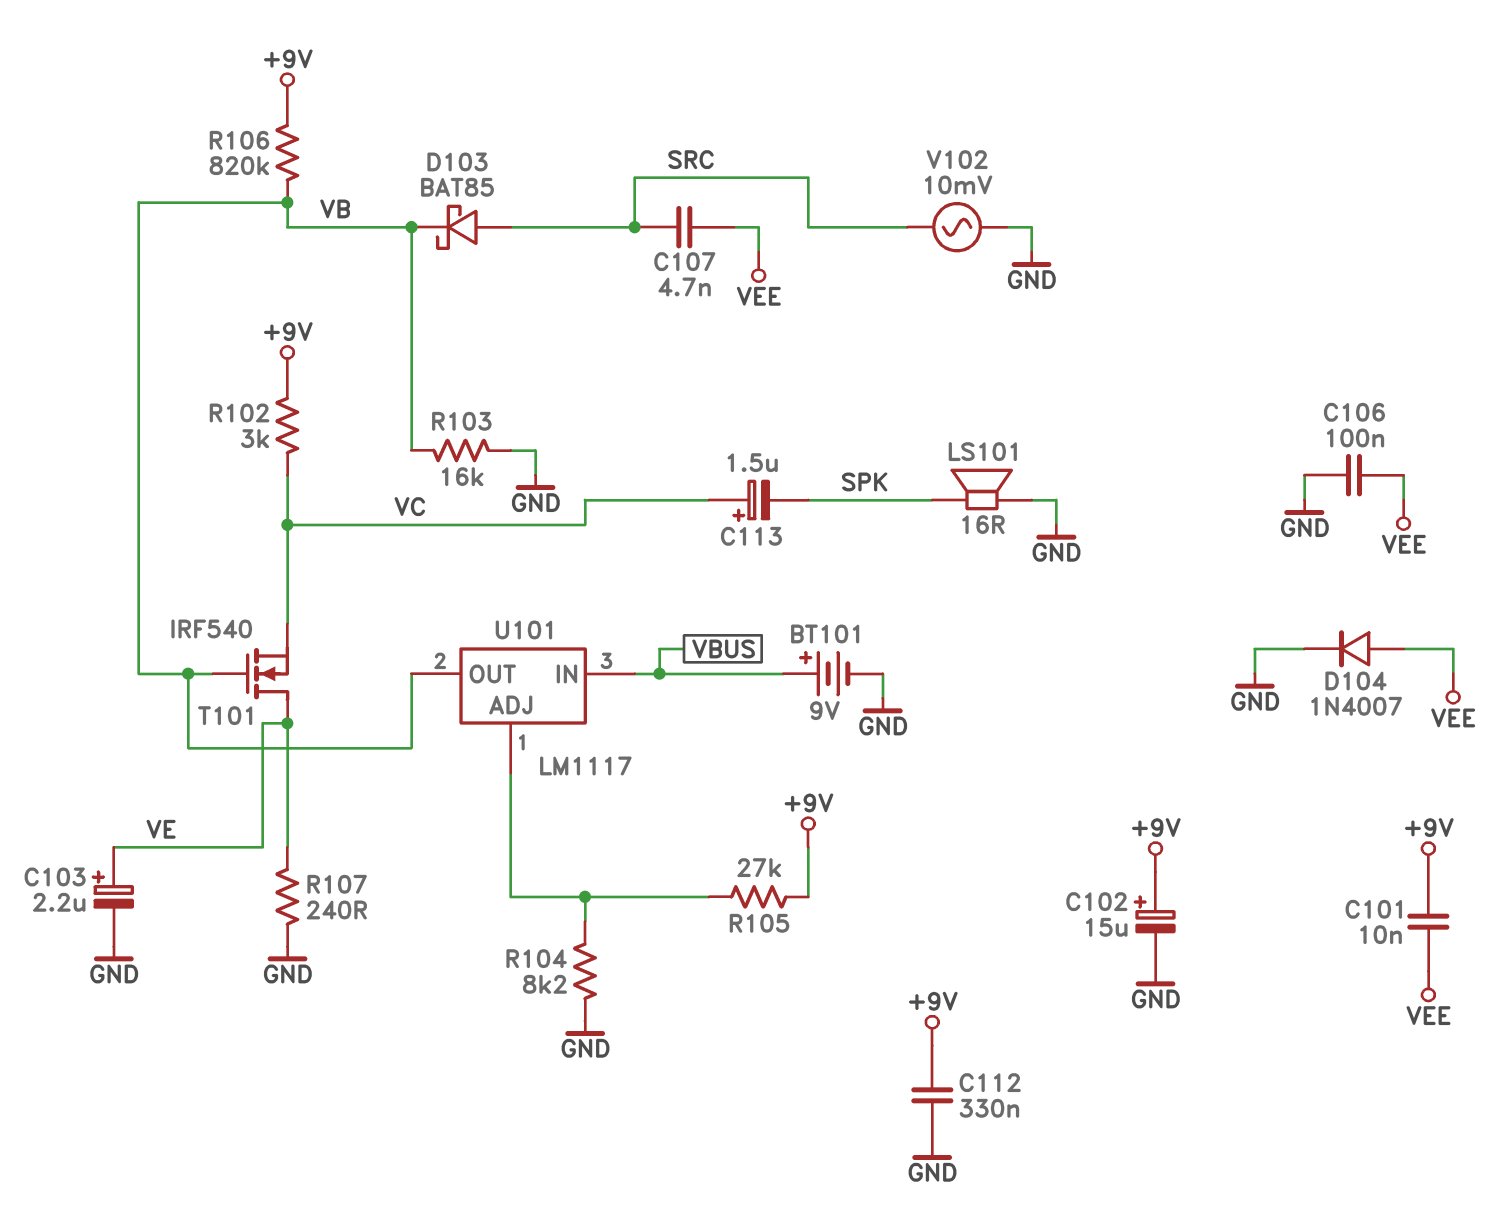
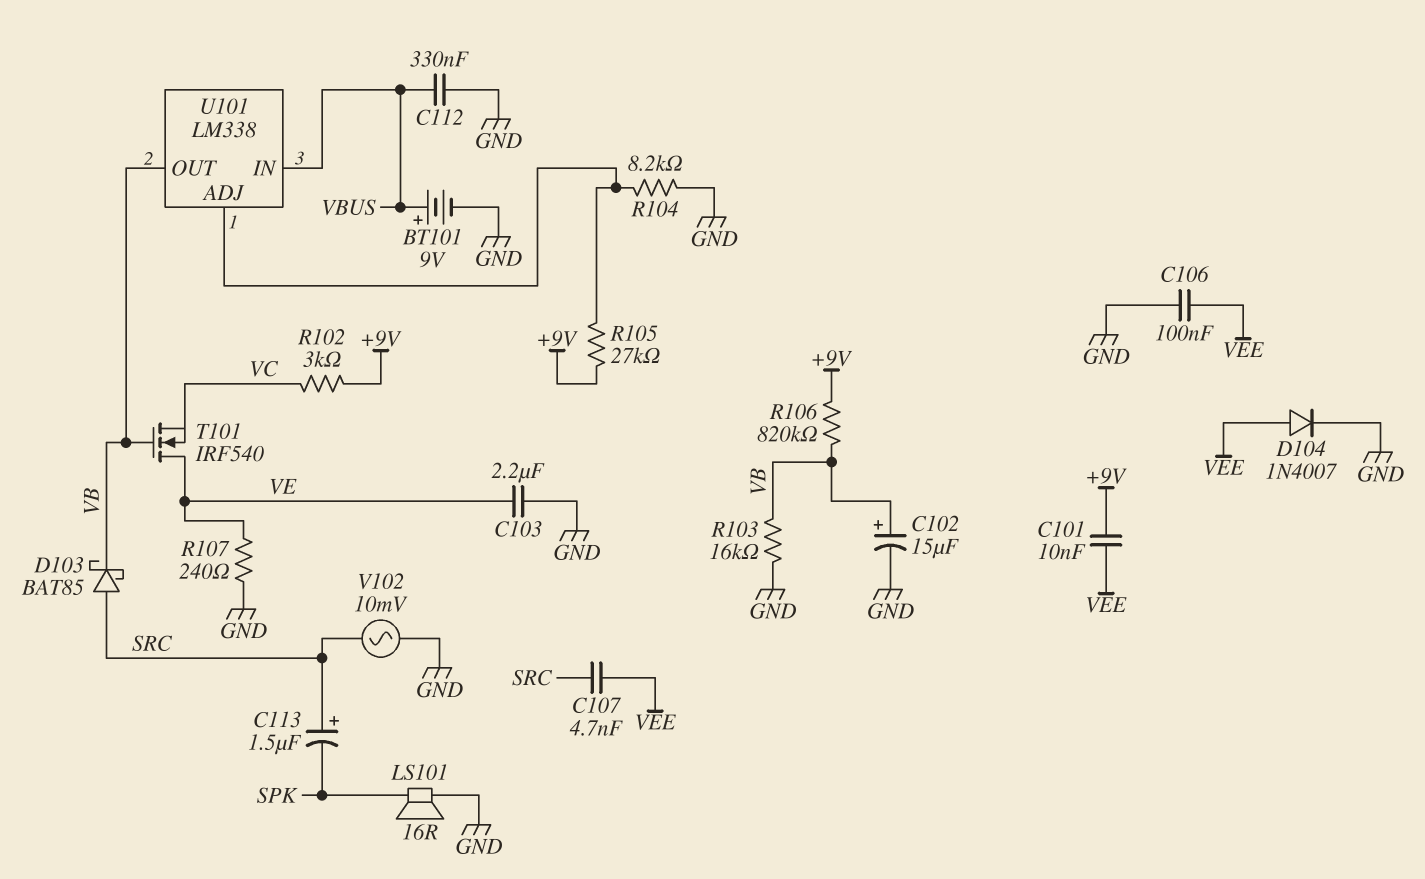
C102: 15uF (plus +9V, minus GND) -> 15uF (plus VB, minus GND)
C103: 2.2uF (plus VE, minus GND) -> 2.2uF (GND, VE)
C112: 330nF (+9V, GND) -> 330nF (GND, VBUS)
C113: 1.5uF (plus VC, minus SPK) -> 1.5uF (plus SRC, minus SPK)
U101: LM1117 -> LM338

